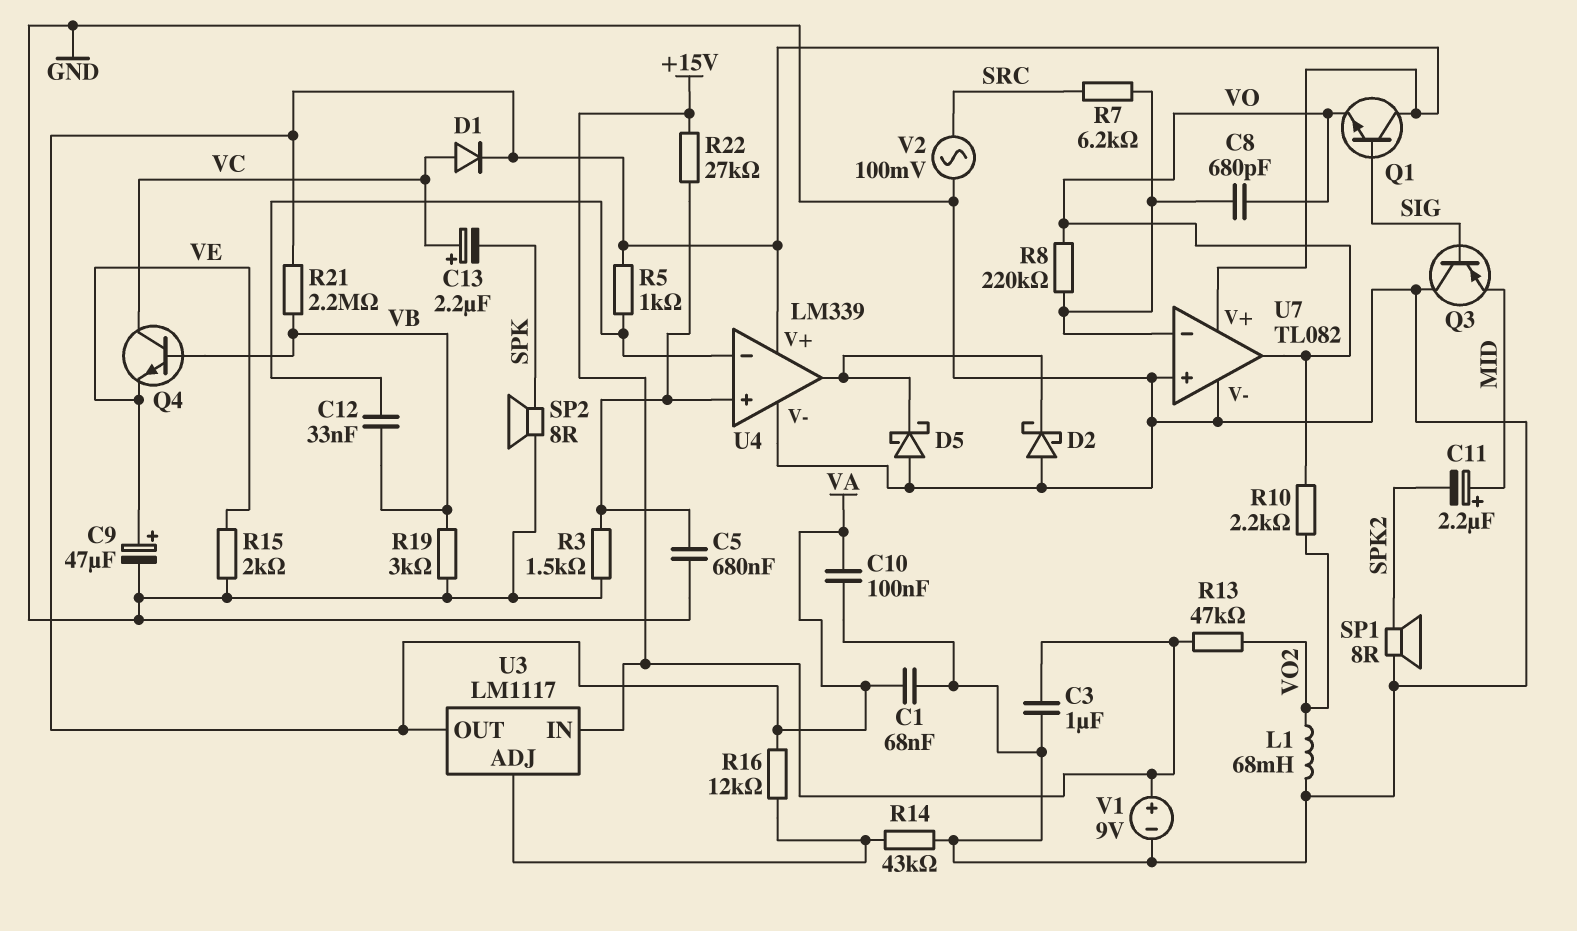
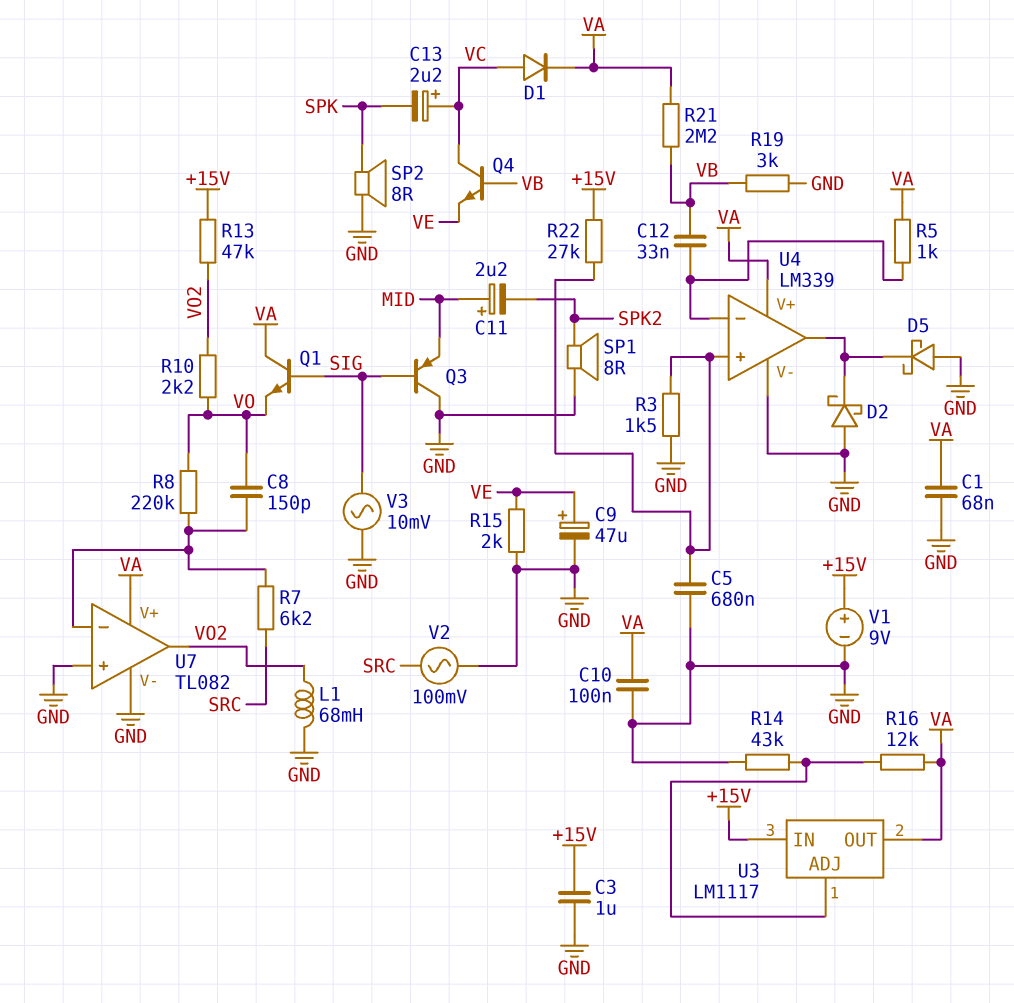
C8: 680pF (U7/in-, VO) -> 150pF (U7/in-, VO)
U7 pin out: VO -> VO2
V3: none -> AC 10mV (GND, SIG)

